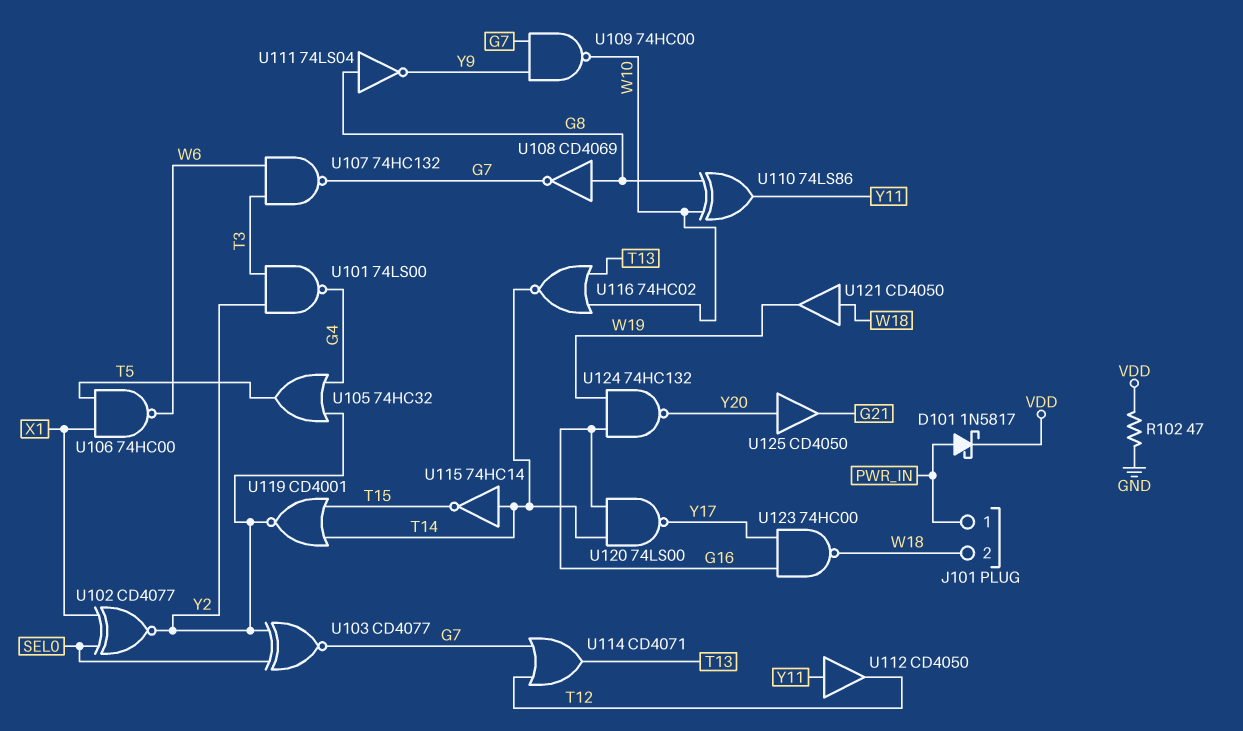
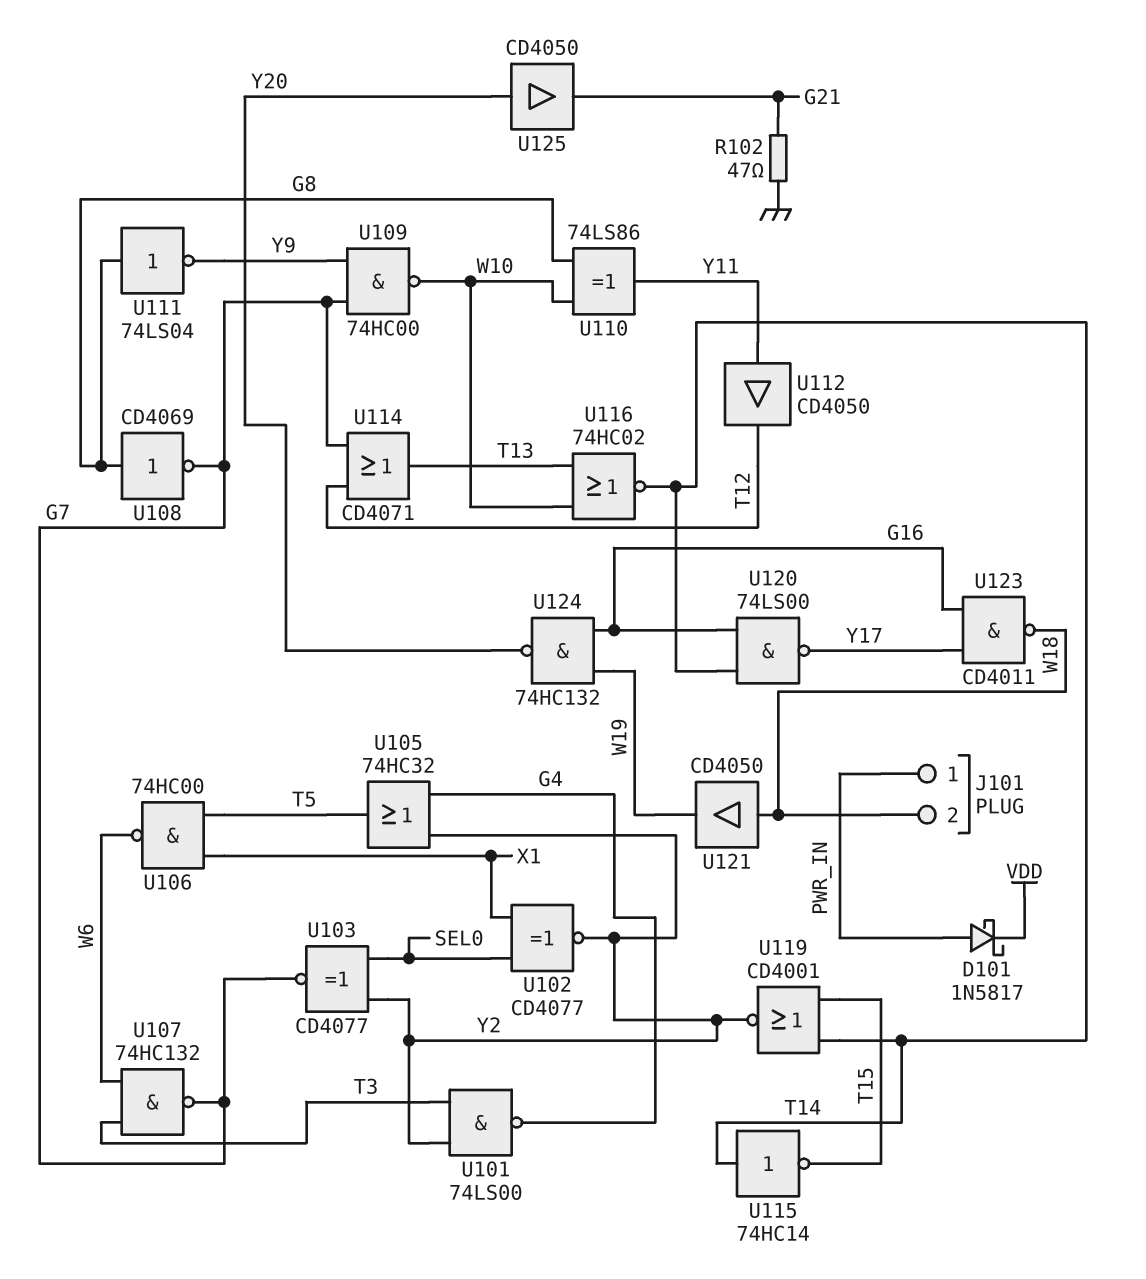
R102: 47 (GND, VDD) -> 47 (G21, GND)
U123: NAND 74HC00 (in G16, in Y17, out W18) -> NAND CD4011 (in G16, in Y17, out W18)

